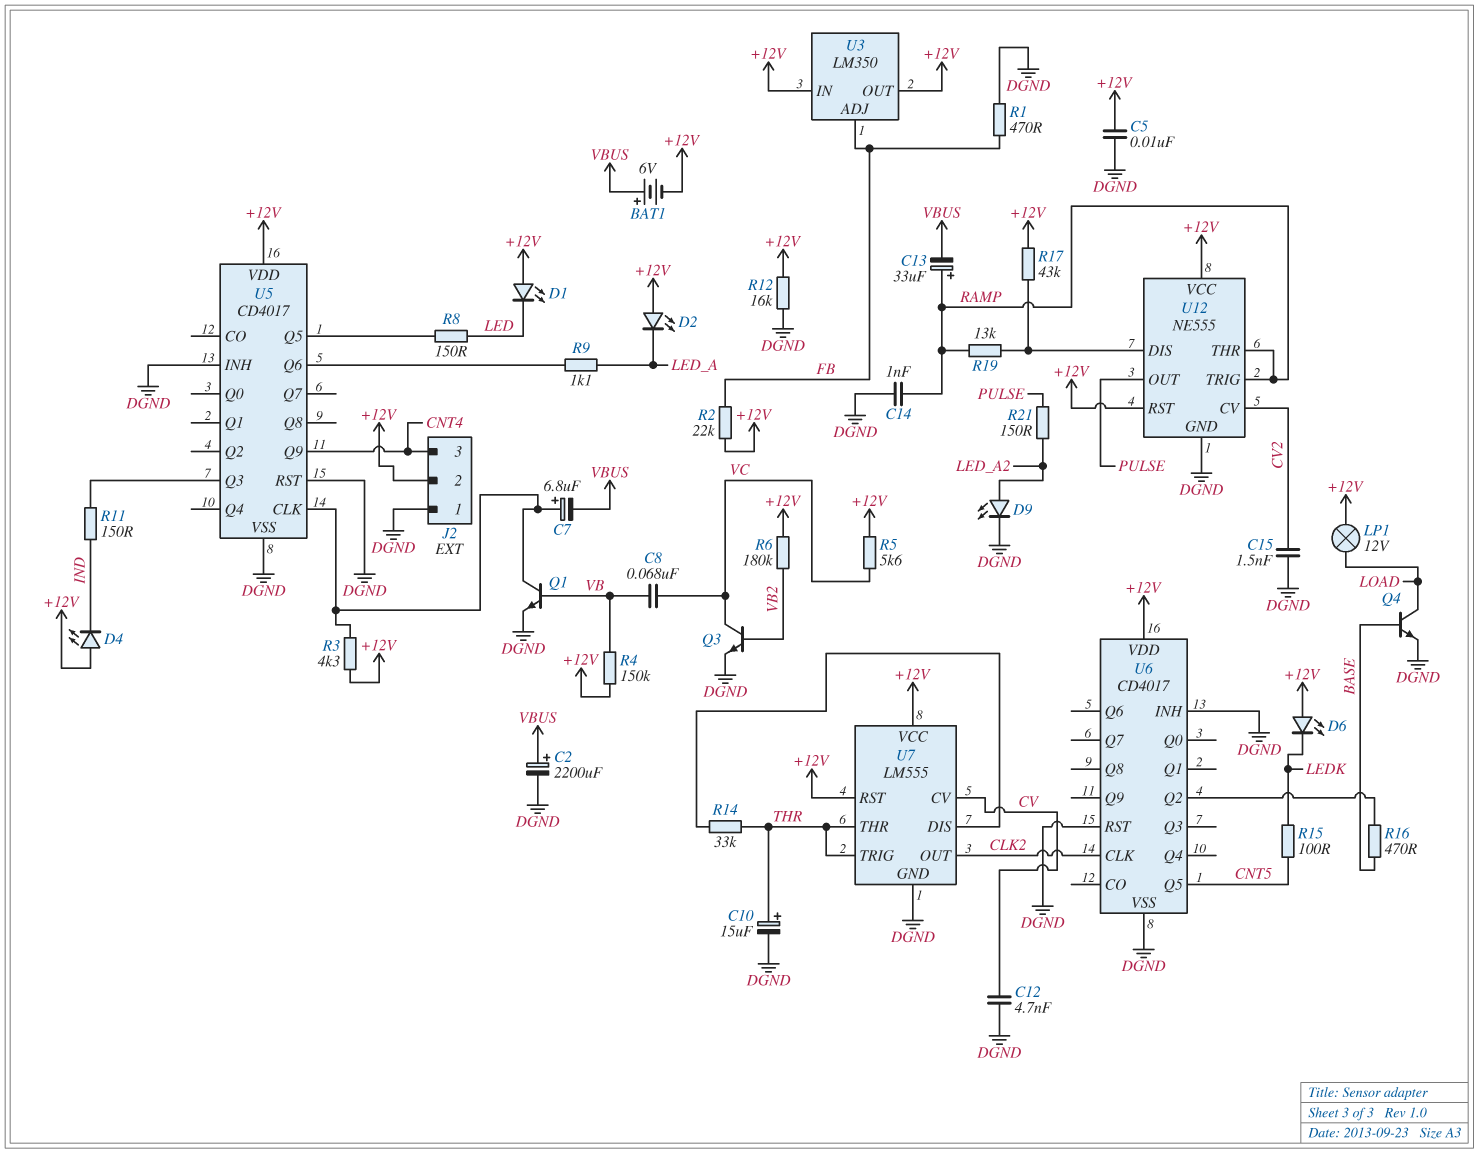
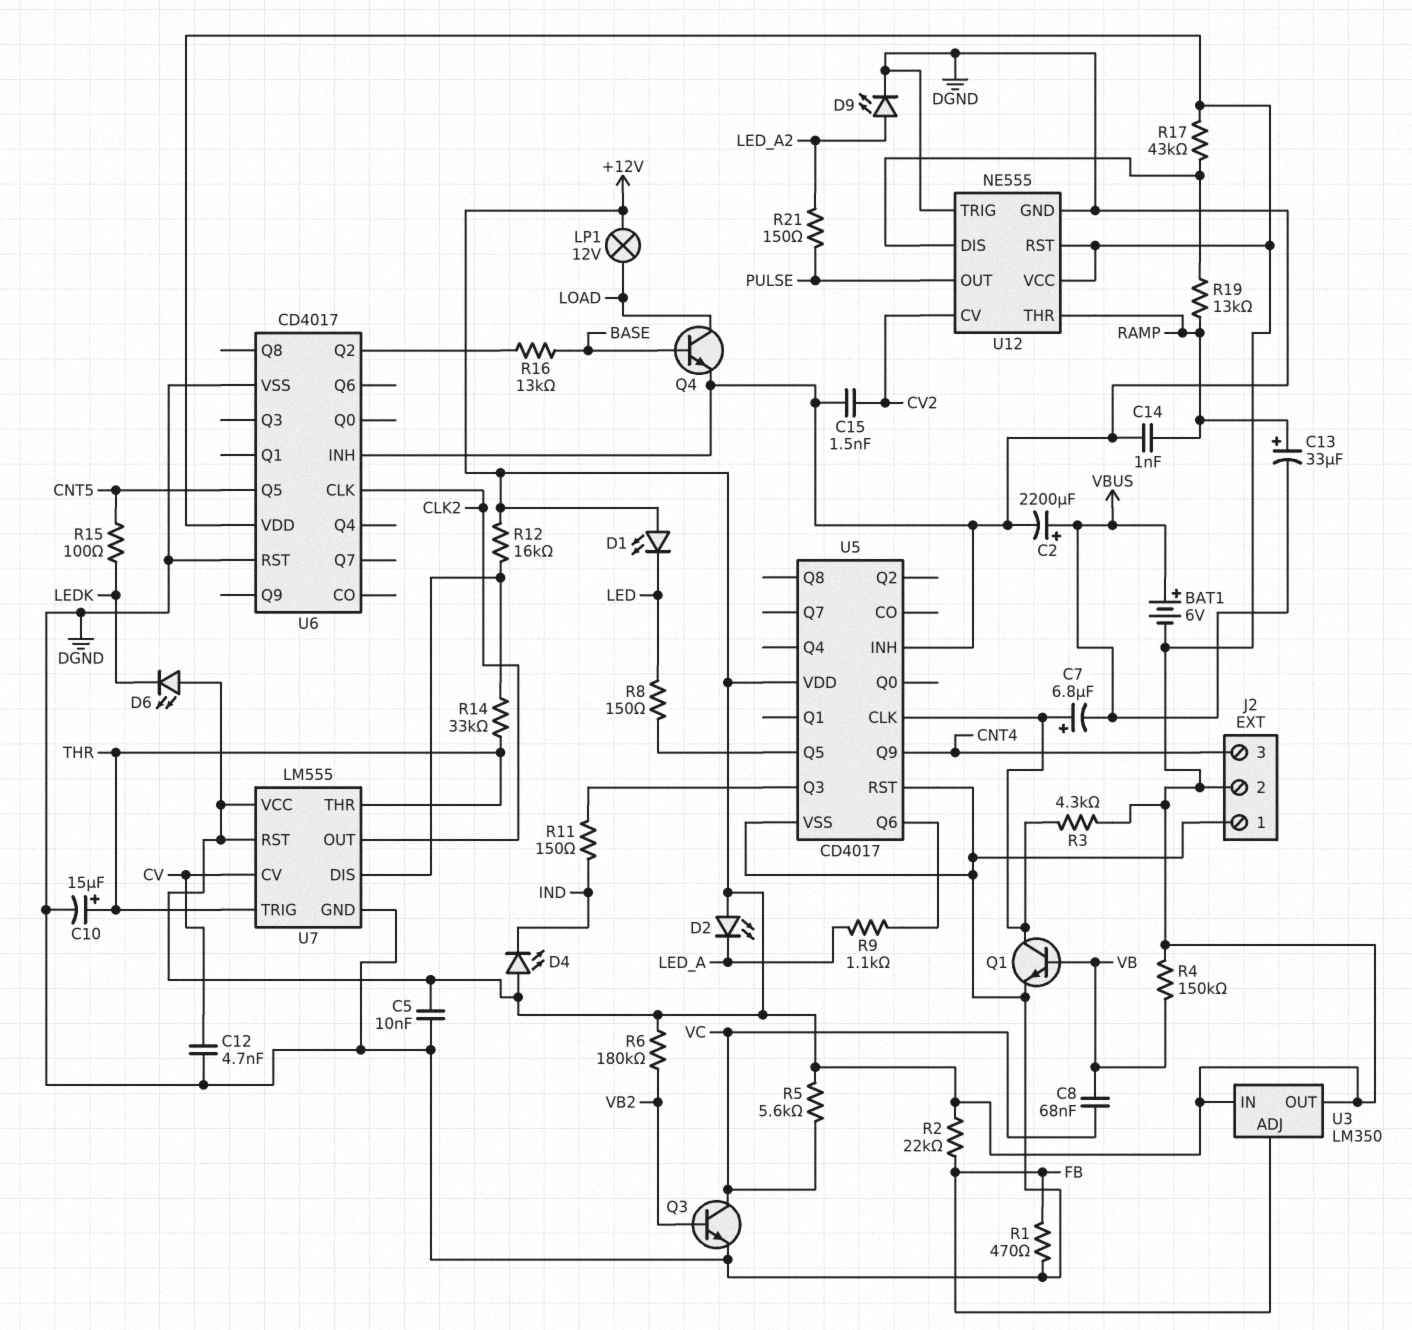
R12: 16k (+12V, DGND) -> 16k (+12V, U7/DIS)
R16: 470 (BASE, U6/Q2) -> 13k (BASE, U6/Q2)
U12 pin TRIG: RAMP -> DGND

